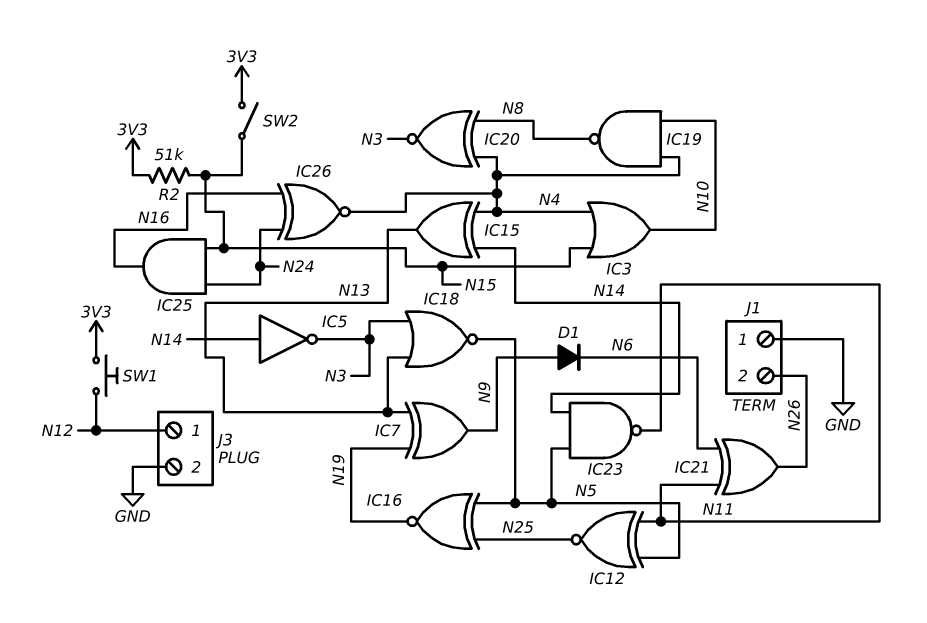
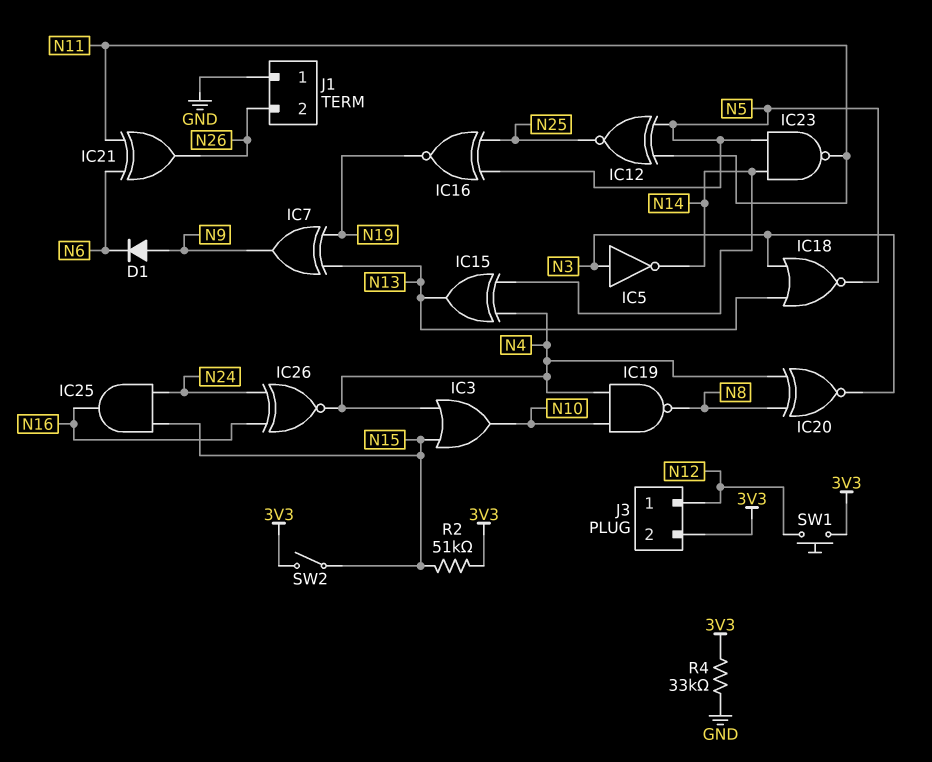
IC5: NOT (in N14, out N3) -> NOT (in N3, out N14)
J3 pin 2: GND -> 3V3
R4: none -> 33k (3V3, GND)

